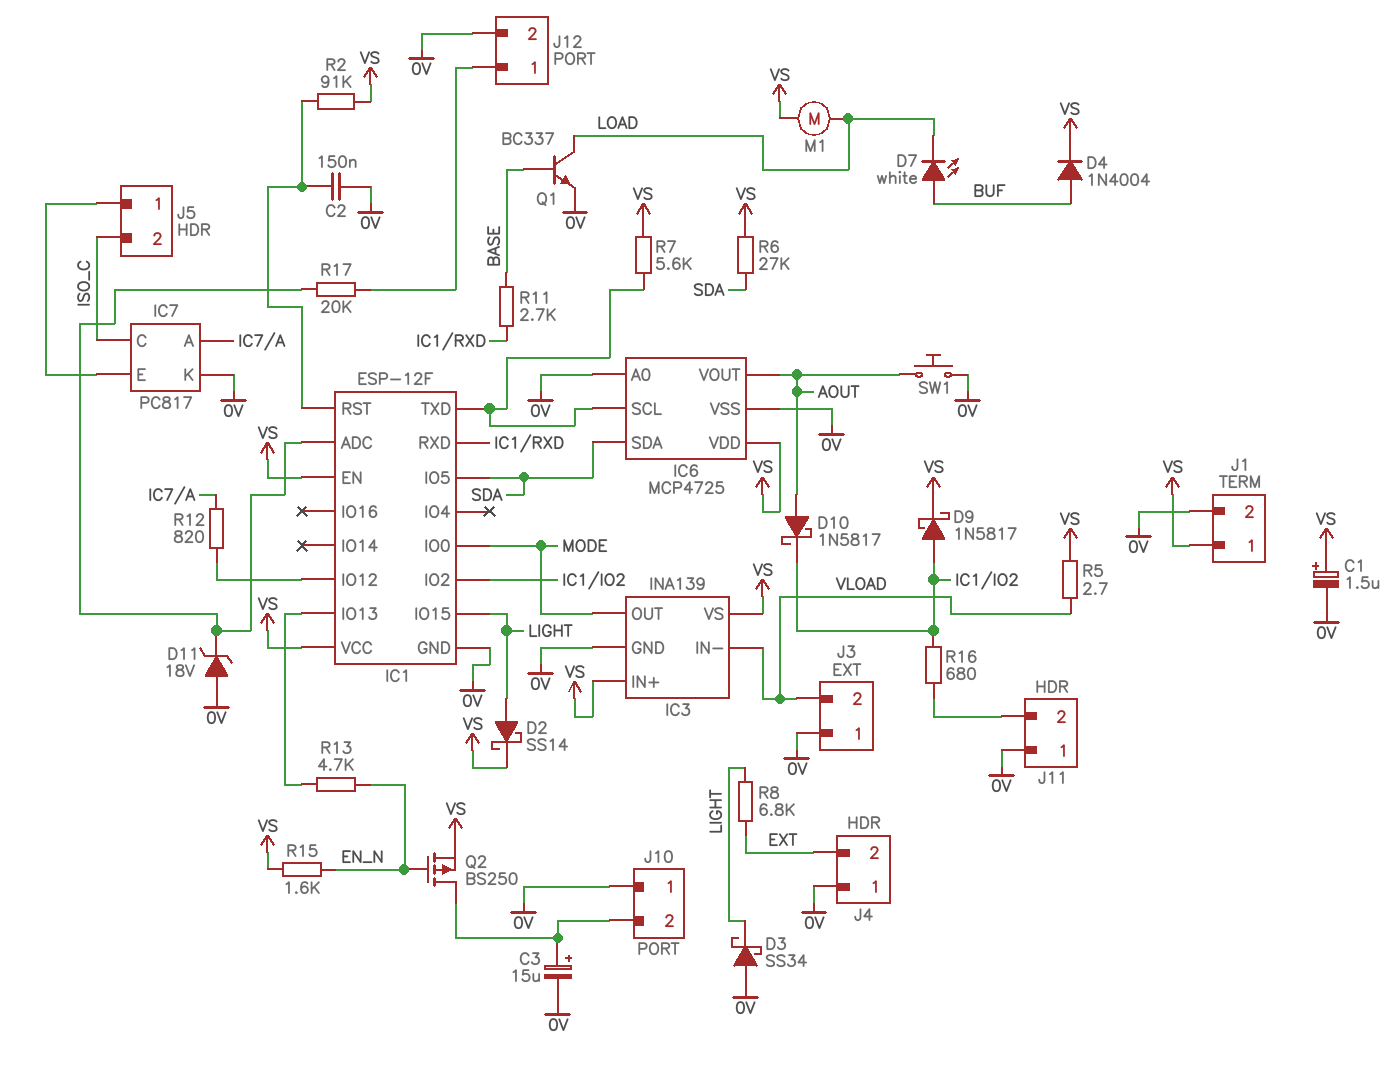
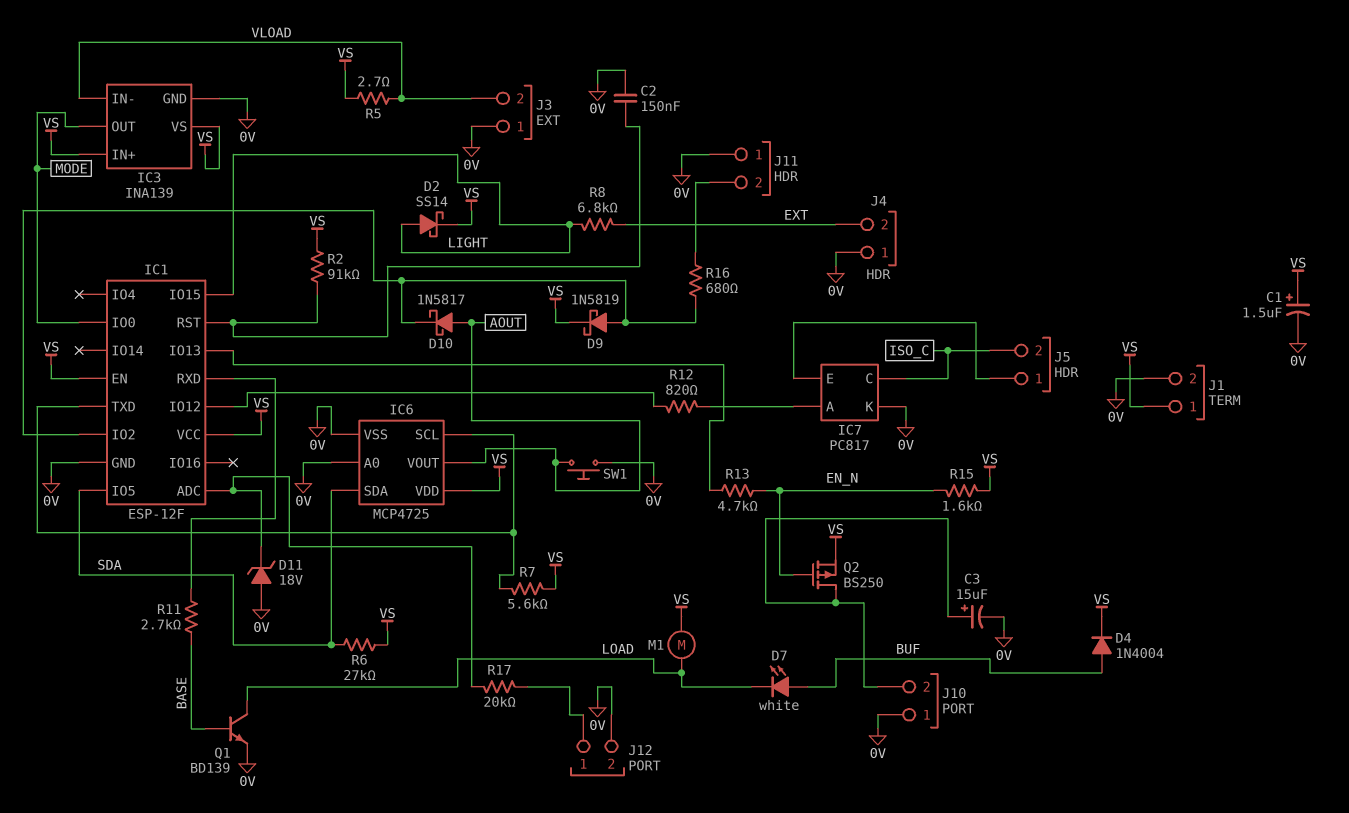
D3: schottky SS34 (A 0V, K LIGHT) -> none
D9: schottky 1N5817 (A IC1/IO2, K VS) -> schottky 1N5819 (A IC1/IO2, K VS)
Q1: NPN BC337 (B BASE, C LOAD, E 0V) -> NPN BD139 (B BASE, C LOAD, E 0V)

